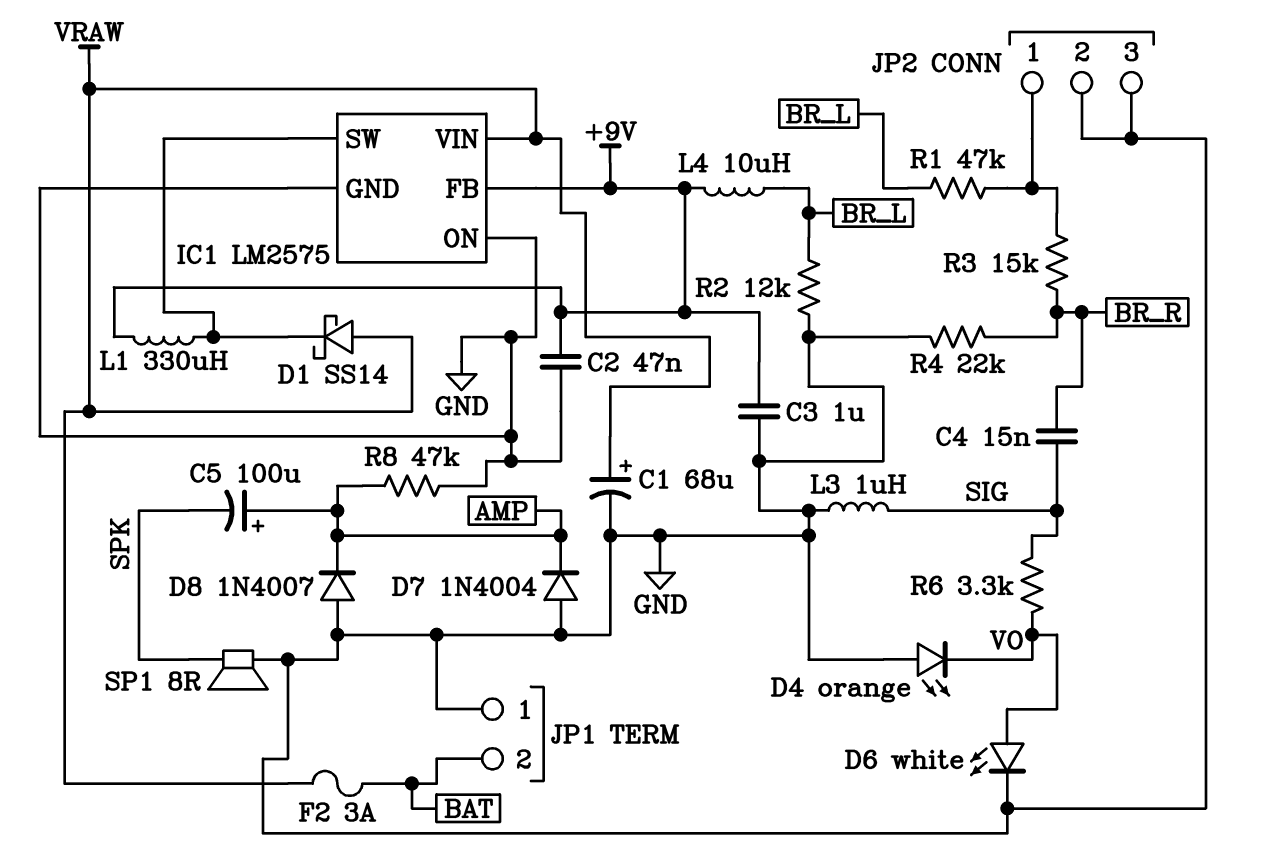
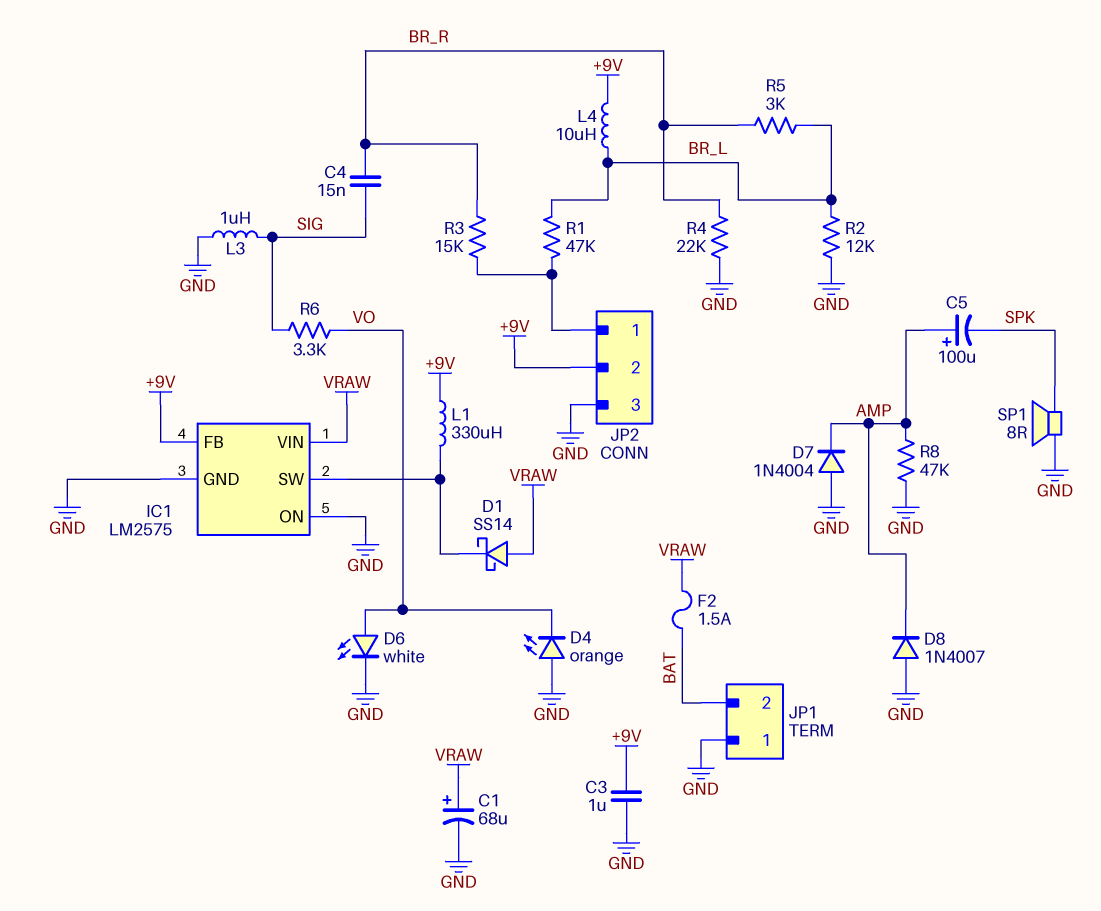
C2: 47nF (+9V, GND) -> none
F2: 3A (BAT, VRAW) -> 1.5A (BAT, VRAW)
JP2 pin 2: GND -> +9V
R5: none -> 3k (BR_L, BR_R)

